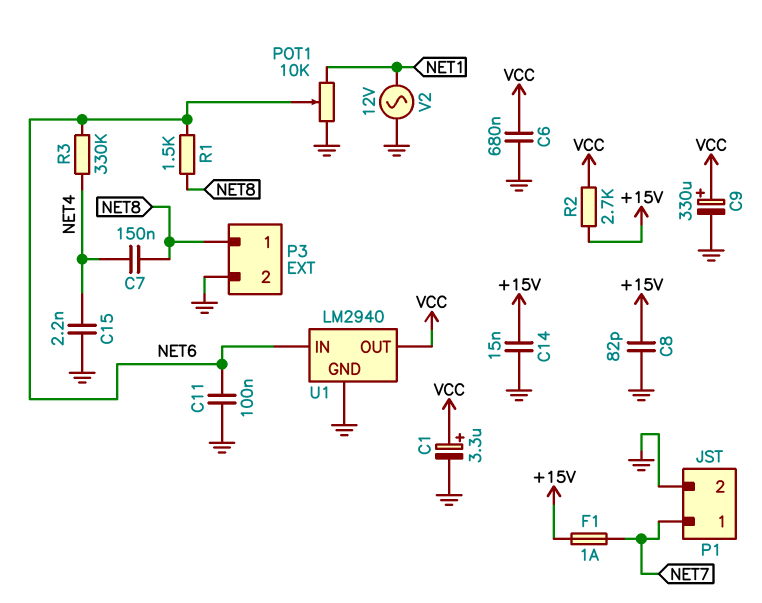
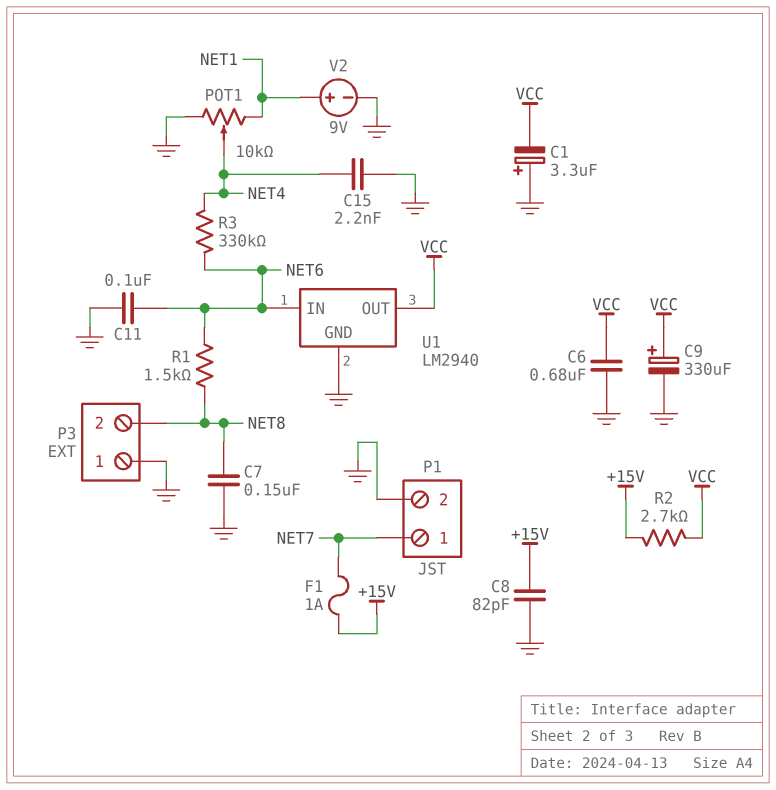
C1: 3.3uF (plus VCC, minus GND) -> 3.3uF (plus GND, minus VCC)
C7: 150nF (NET4, NET8) -> 150nF (GND, NET8)
C14: 15nF (+15V, GND) -> none
P3 pin 1: NET8 -> GND
P3 pin 2: GND -> NET8
POT1: 10k (GND, NET1, wiper NET6) -> 10k (GND, NET1, wiper NET4)
V2: AC 12V (GND, NET1) -> 9V (plus NET1, minus GND)

